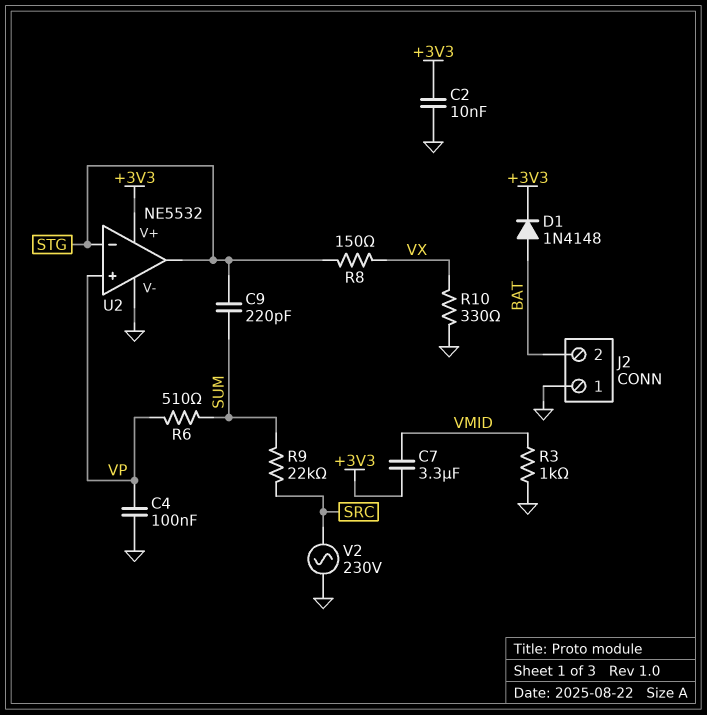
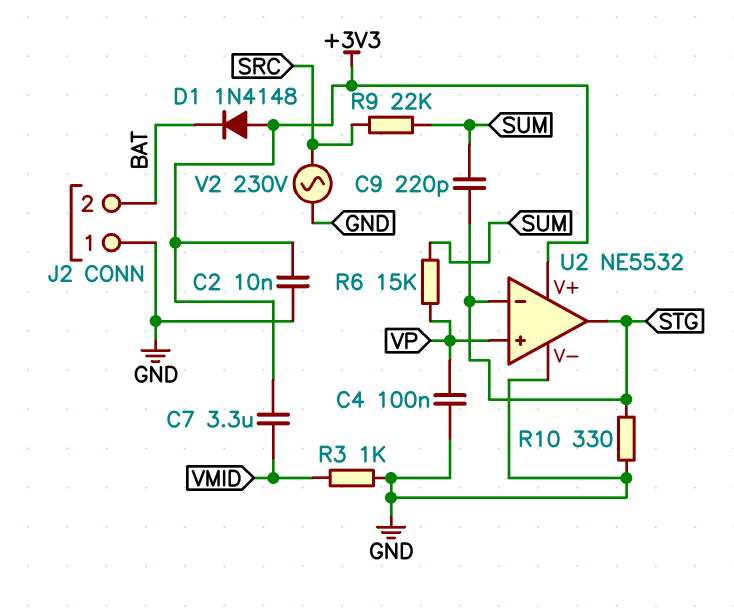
D1: diode 1N4148 (A BAT, K +3V3) -> diode 1N4148 (A +3V3, K BAT)
R6: 510 (SUM, VP) -> 15k (SUM, VP)
R8: 150 (STG, VX) -> none
R10: 330 (GND, VX) -> 330 (GND, STG)

